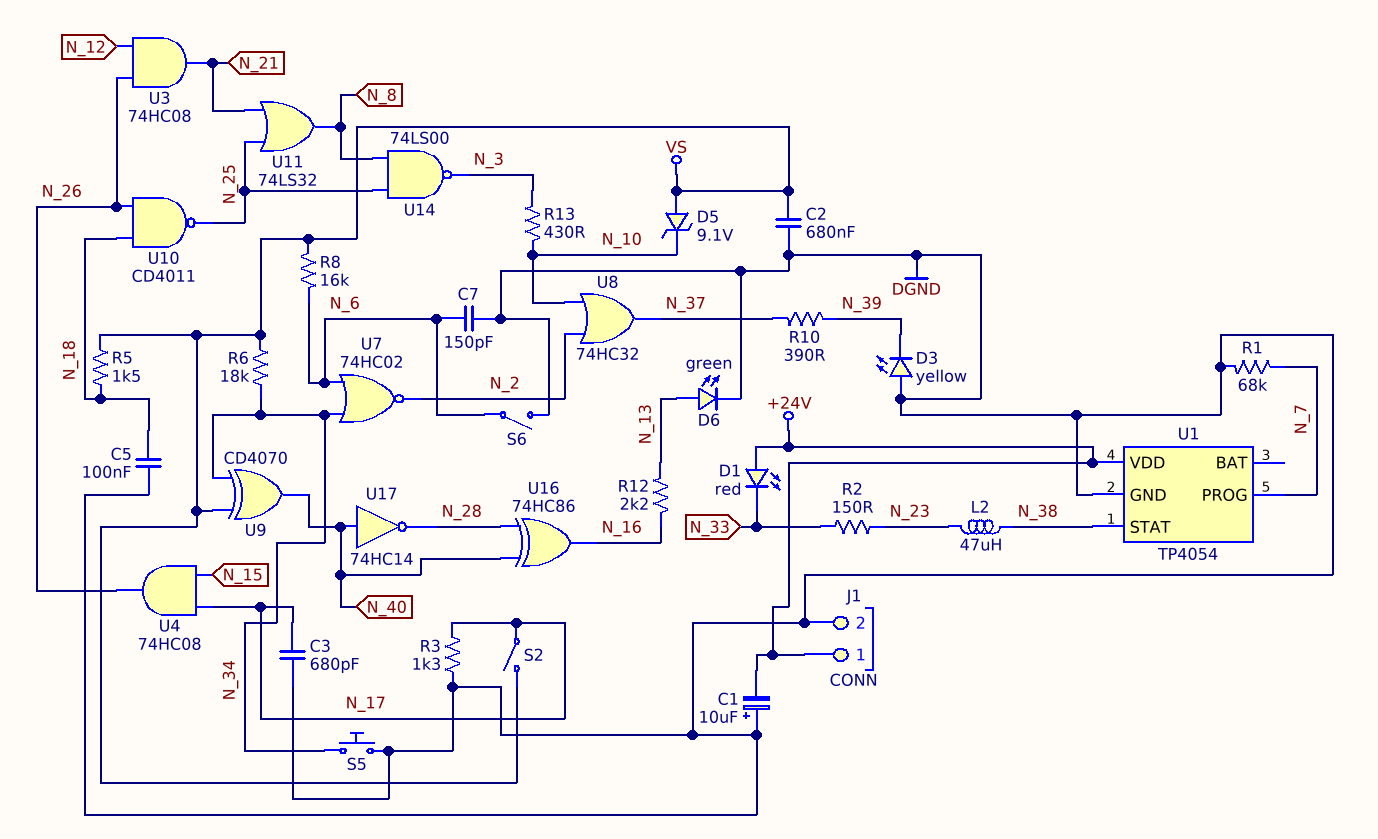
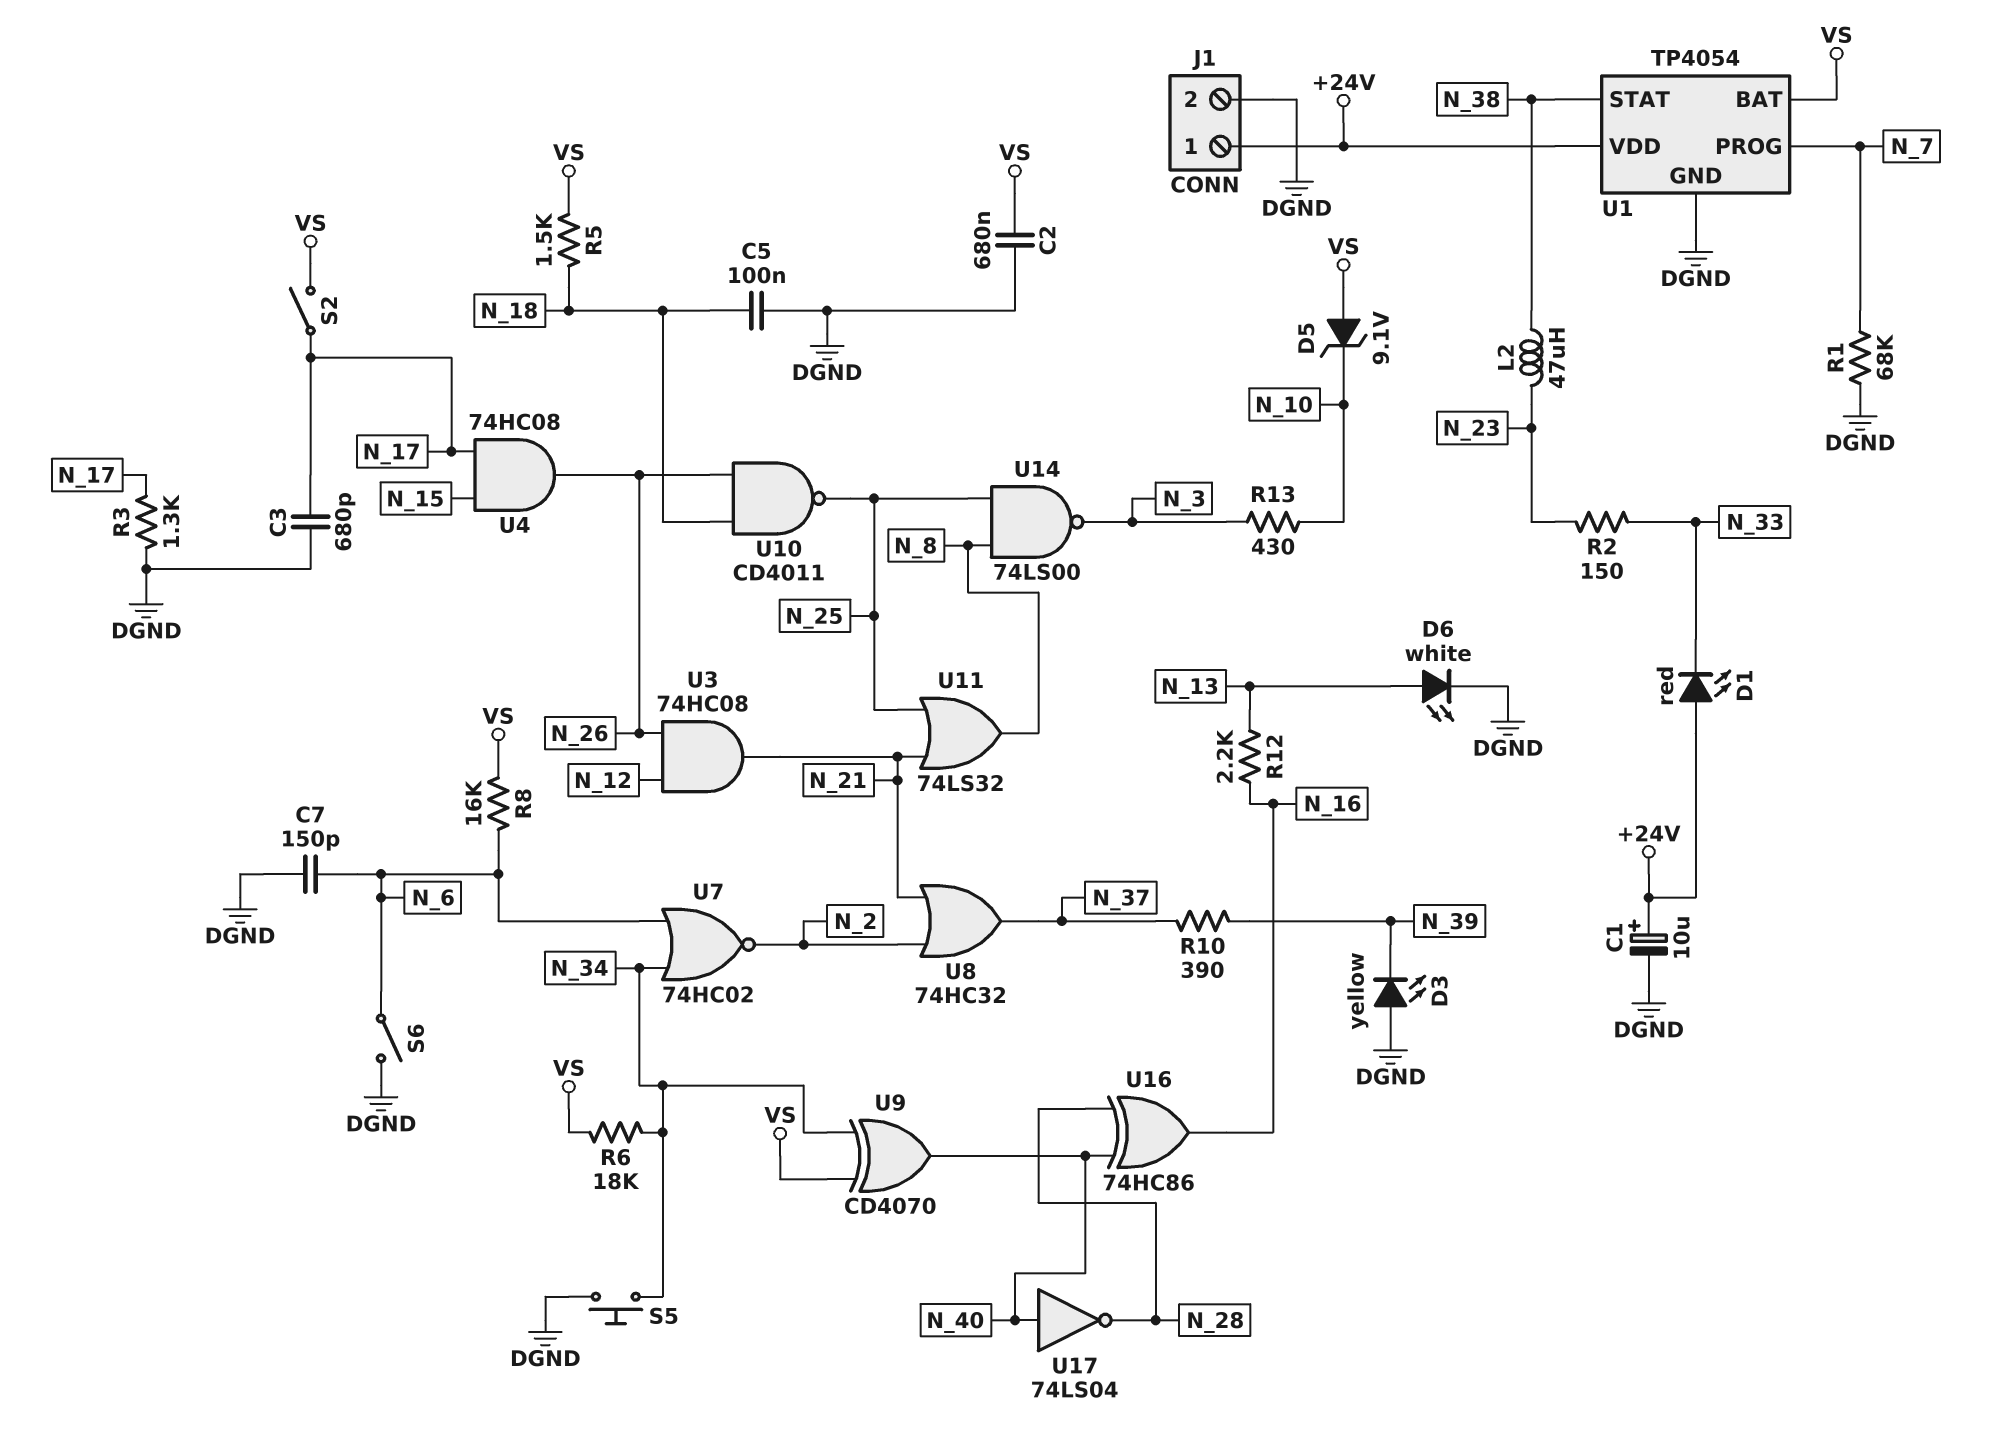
C1: 10uF (plus DGND, minus +24V) -> 10uF (plus +24V, minus DGND)
D6: LED green (A N_13, K DGND) -> LED white (A N_13, K DGND)
U1 pin BAT: none -> VS
U8: OR 74HC32 (in N_2, in N_10, out N_37) -> OR 74HC32 (in N_2, in N_21, out N_37)
U17: NOT 74HC14 (in N_40, out N_28) -> NOT 74LS04 (in N_40, out N_28)

